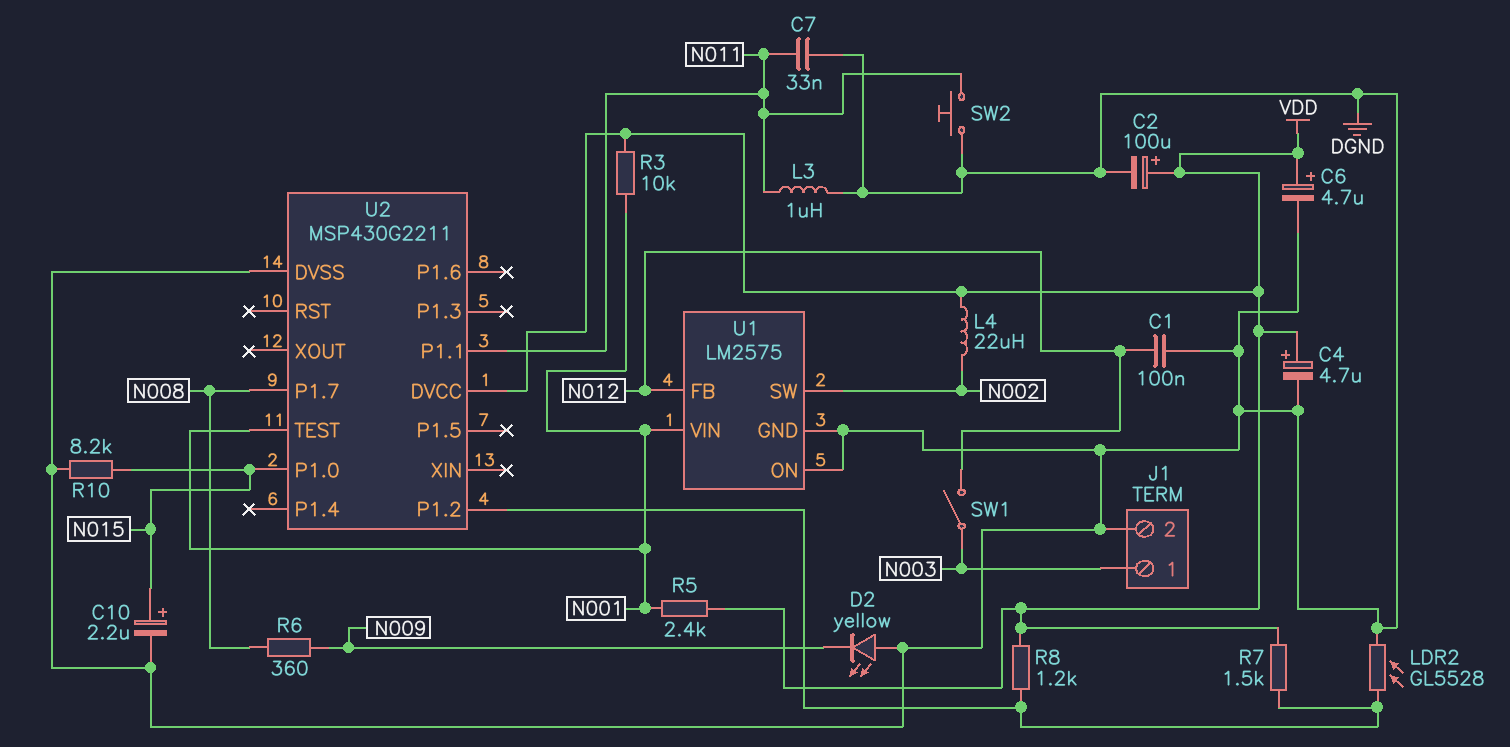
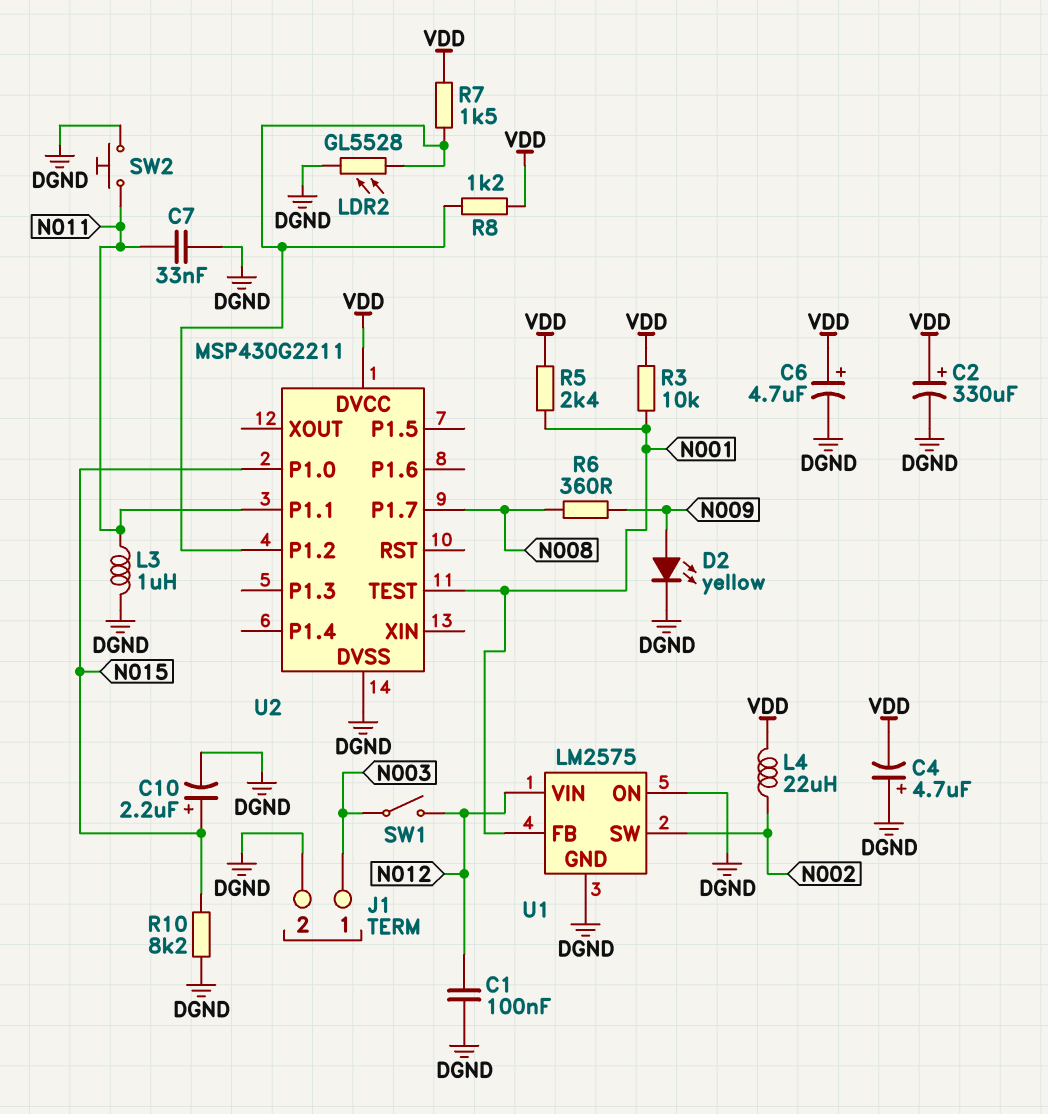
C2: 100uF (plus VDD, minus DGND) -> 330uF (plus VDD, minus DGND)
C4: 4.7uF (plus VDD, minus DGND) -> 4.7uF (plus DGND, minus VDD)
D2: LED yellow (A DGND, K N009) -> LED yellow (A N009, K DGND)
U1 pin FB: N012 -> N001
U1 pin VIN: N001 -> N012

